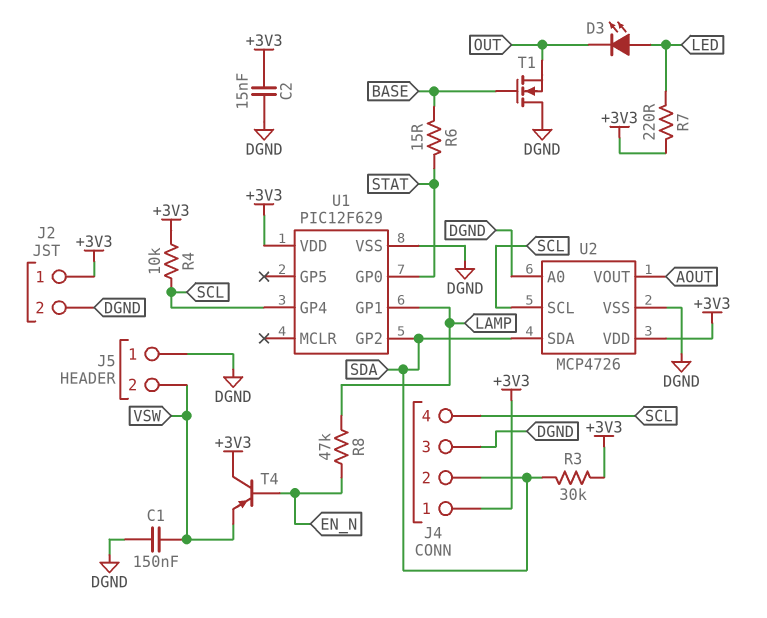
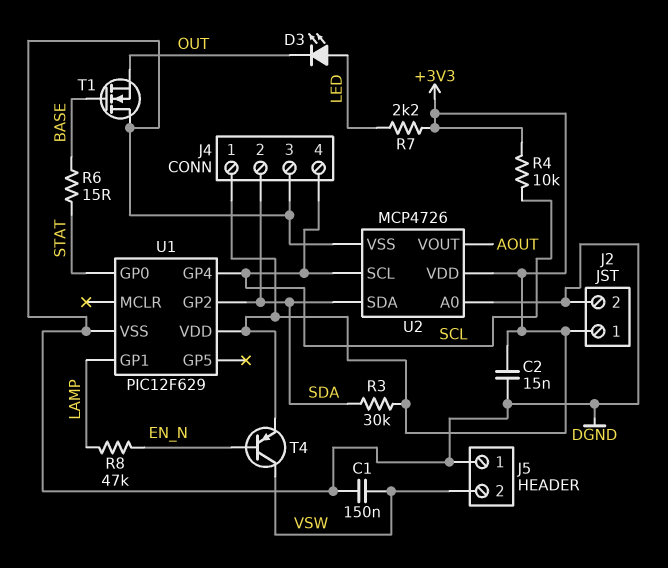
R7: 220 (+3V3, LED) -> 2.2k (+3V3, LED)
T4: PNP (B EN_N, C +3V3, E VSW) -> PNP (B EN_N, C VSW, E +3V3)

